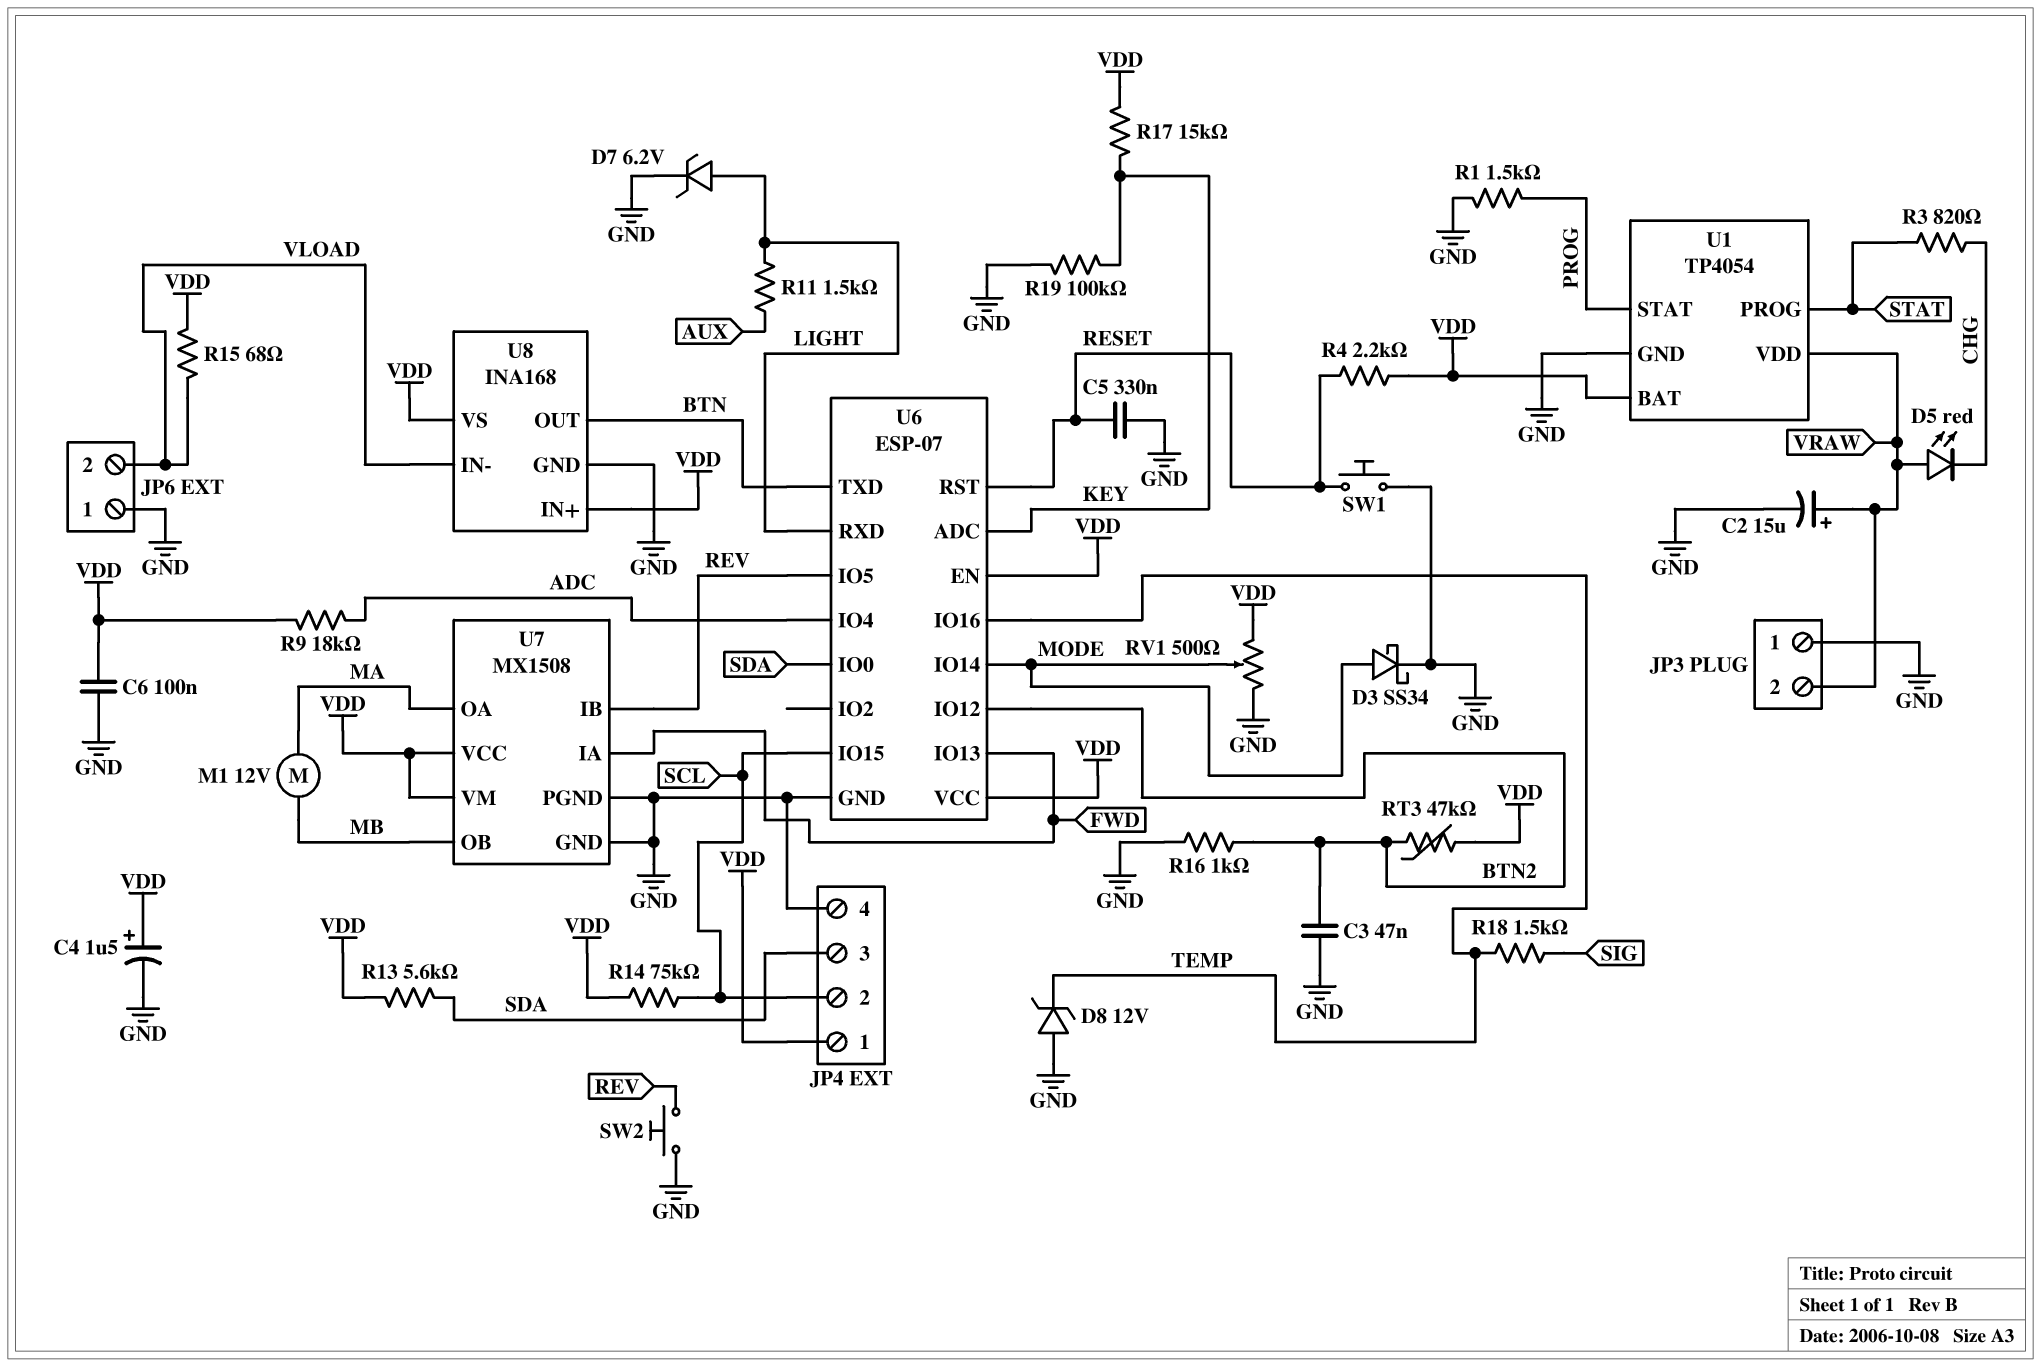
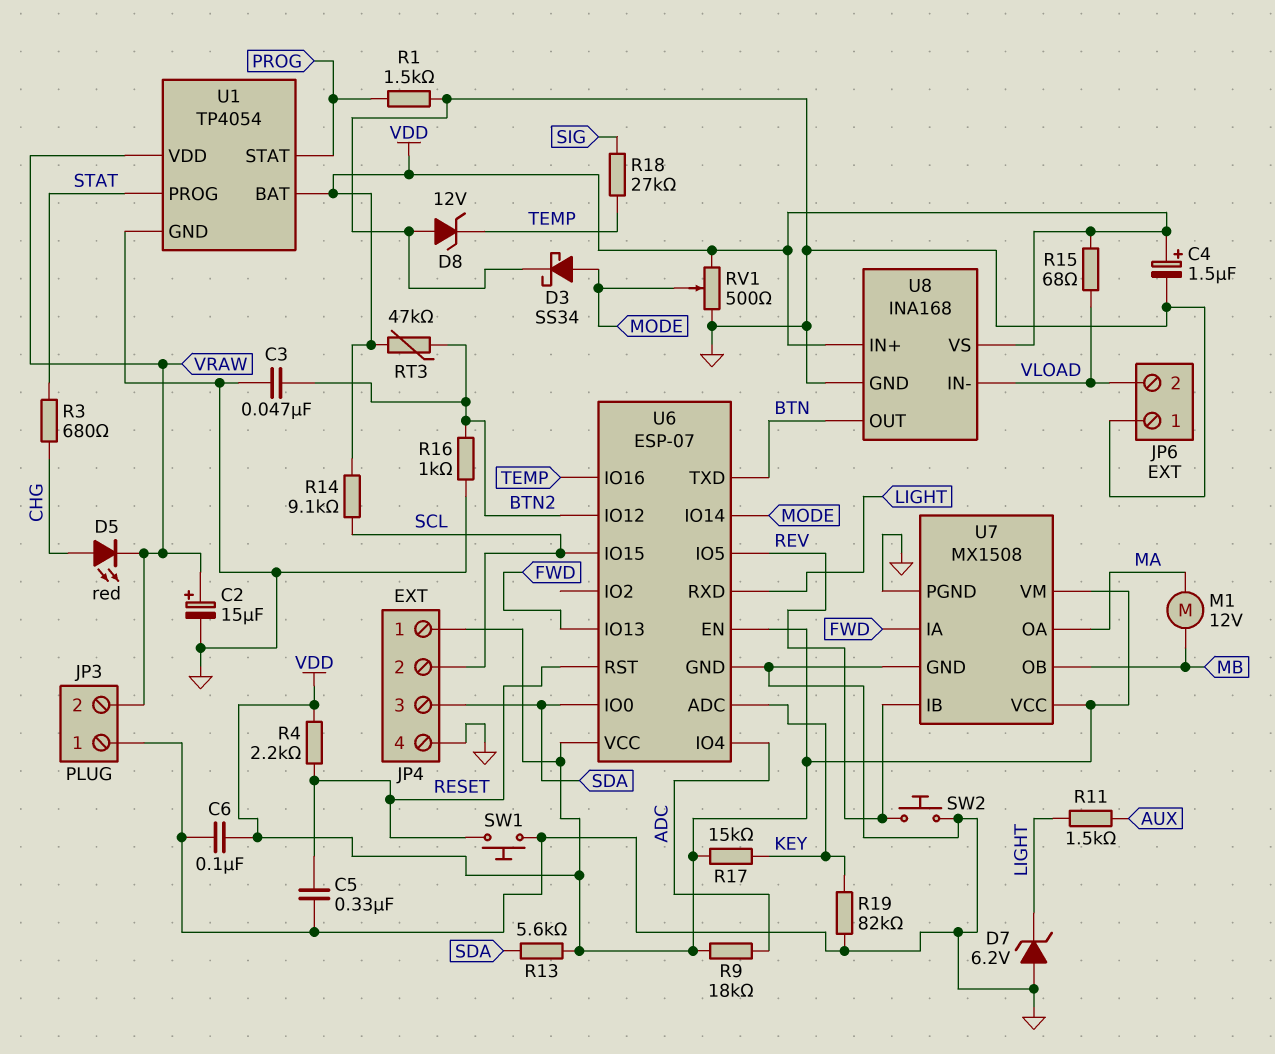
D5: LED red (A VRAW, K CHG) -> LED red (A CHG, K VRAW)
D7: zener 6.2V (A LIGHT, K GND) -> zener 6.2V (A GND, K LIGHT)
R3: 820 (CHG, STAT) -> 680 (CHG, STAT)
R14: 75k (SCL, VDD) -> 9.1k (SCL, VDD)
R18: 1.5k (SIG, TEMP) -> 27k (SIG, TEMP)
R19: 100k (GND, KEY) -> 82k (GND, KEY)

